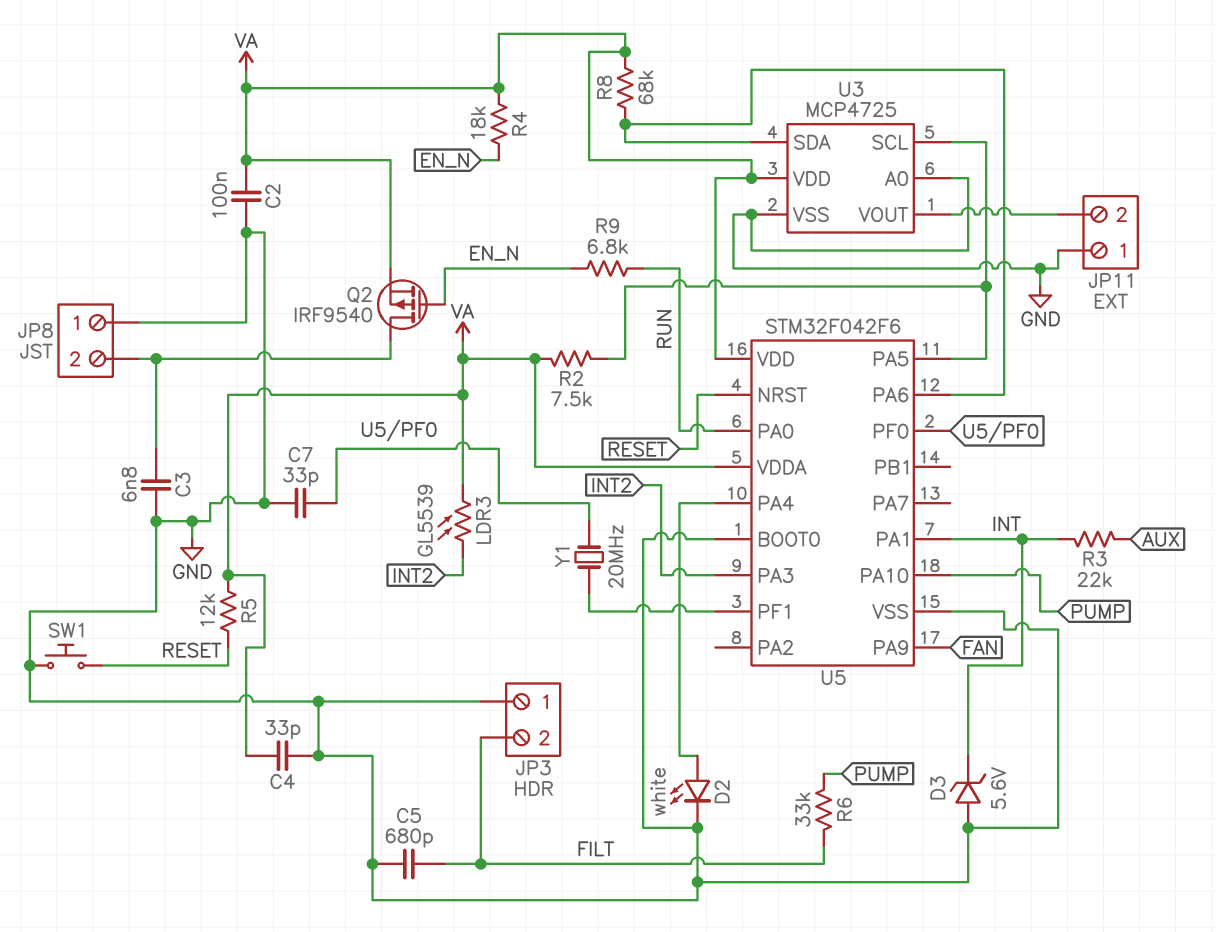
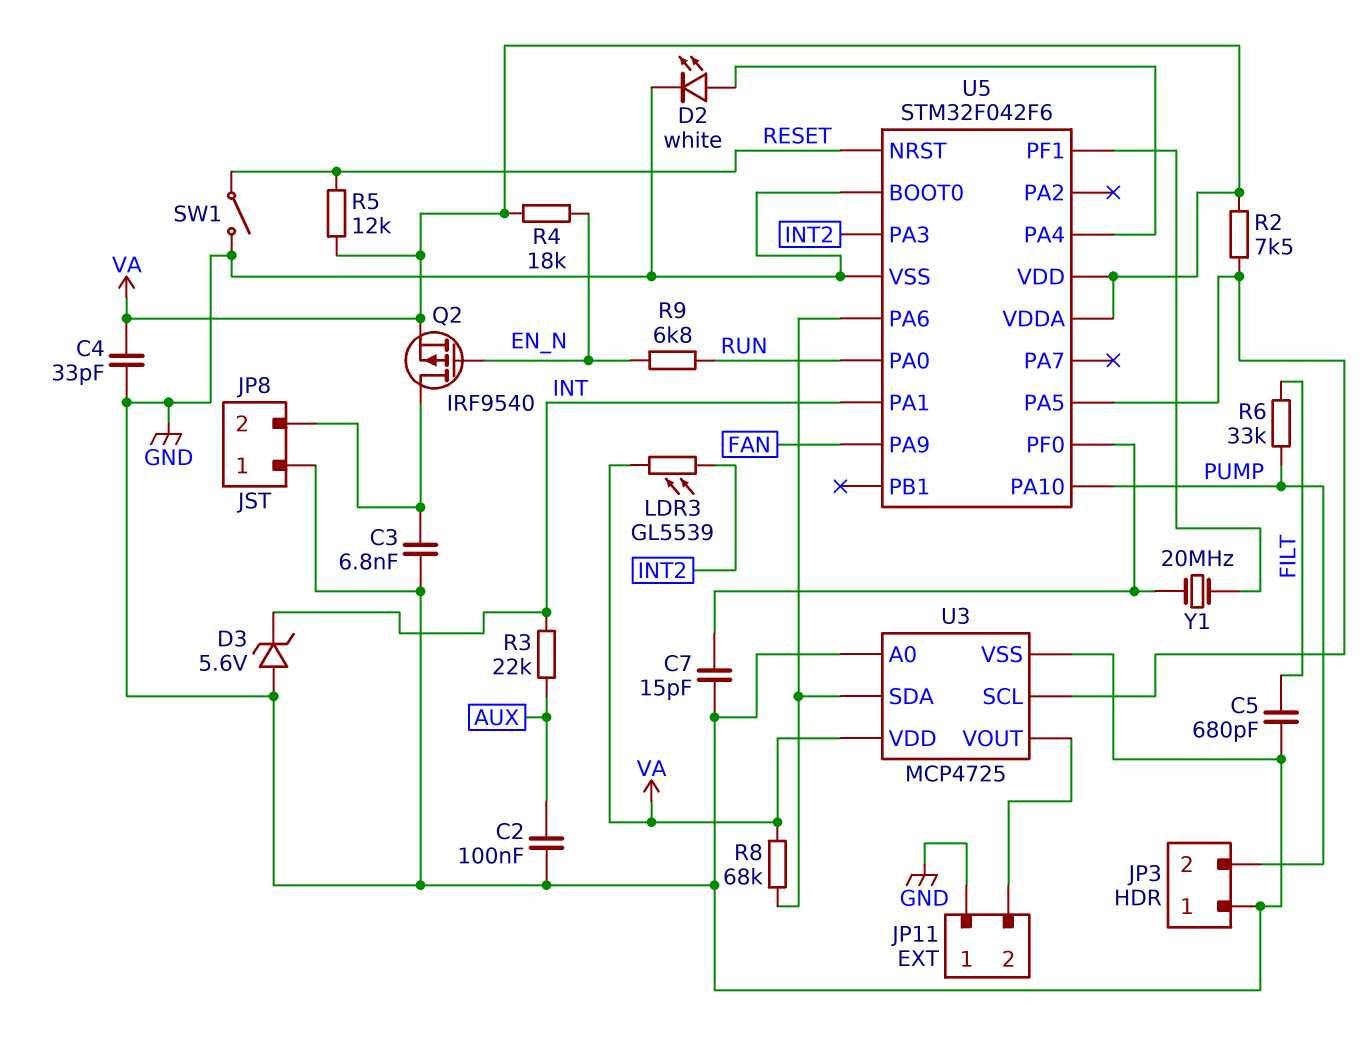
C2: 100nF (GND, VA) -> 100nF (AUX, GND)
C7: 33pF (GND, U5/PF0) -> 15pF (GND, U5/PF0)
JP3 pin 2: FILT -> PUMP
SW1: button (GND, RESET) -> switch (GND, RESET)

